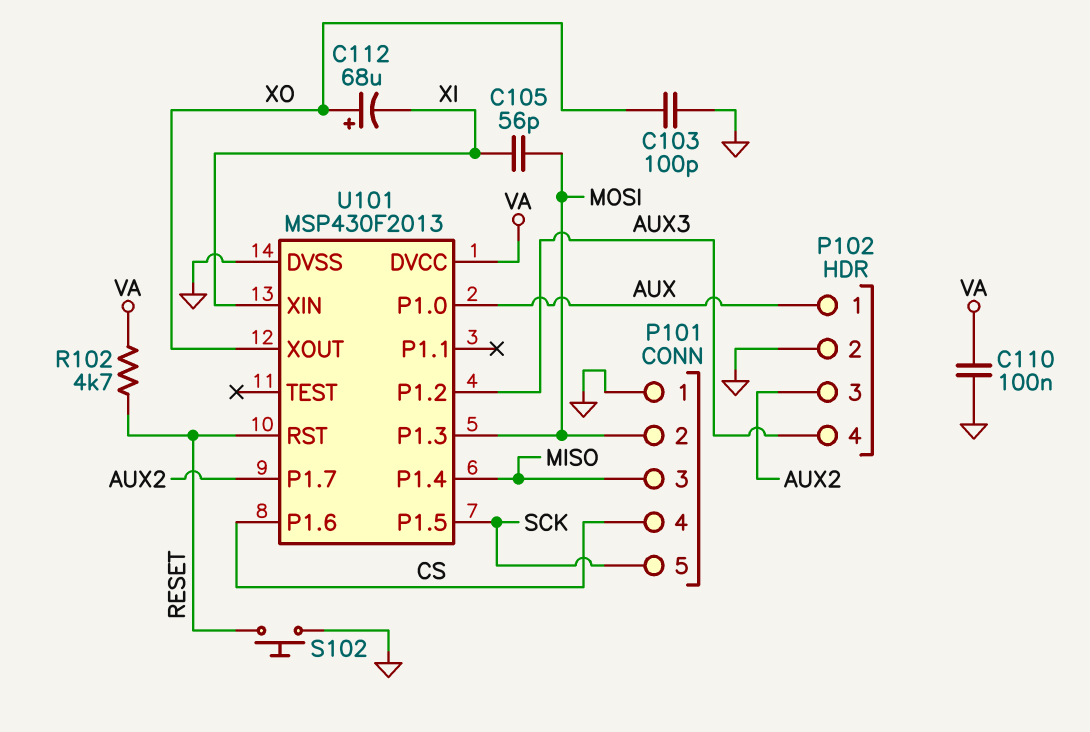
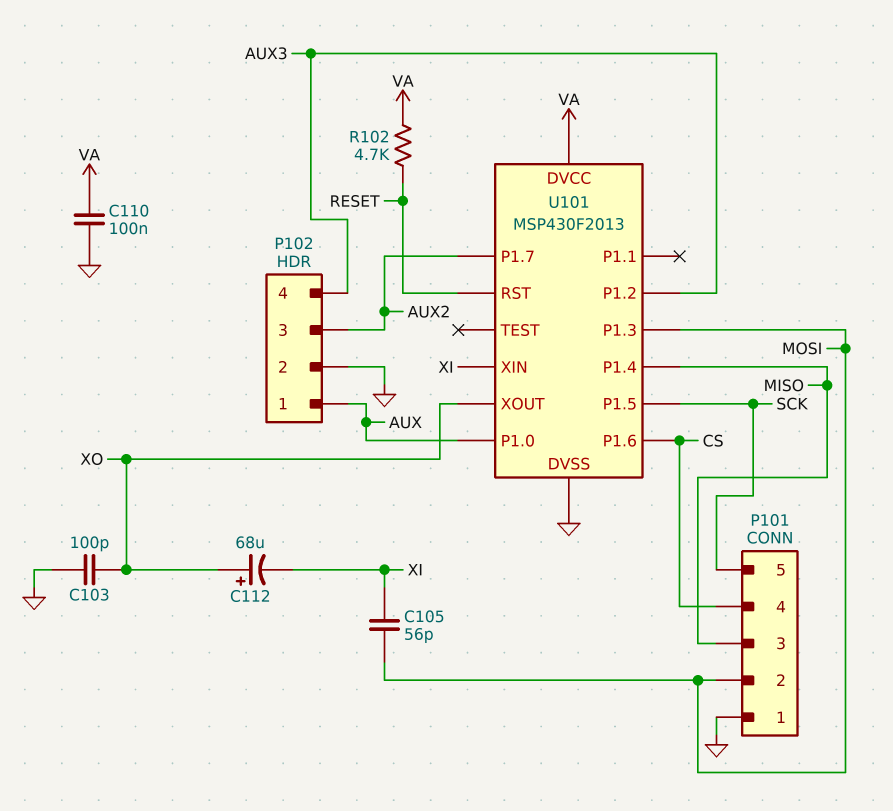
S102: button (GND, RESET) -> none

